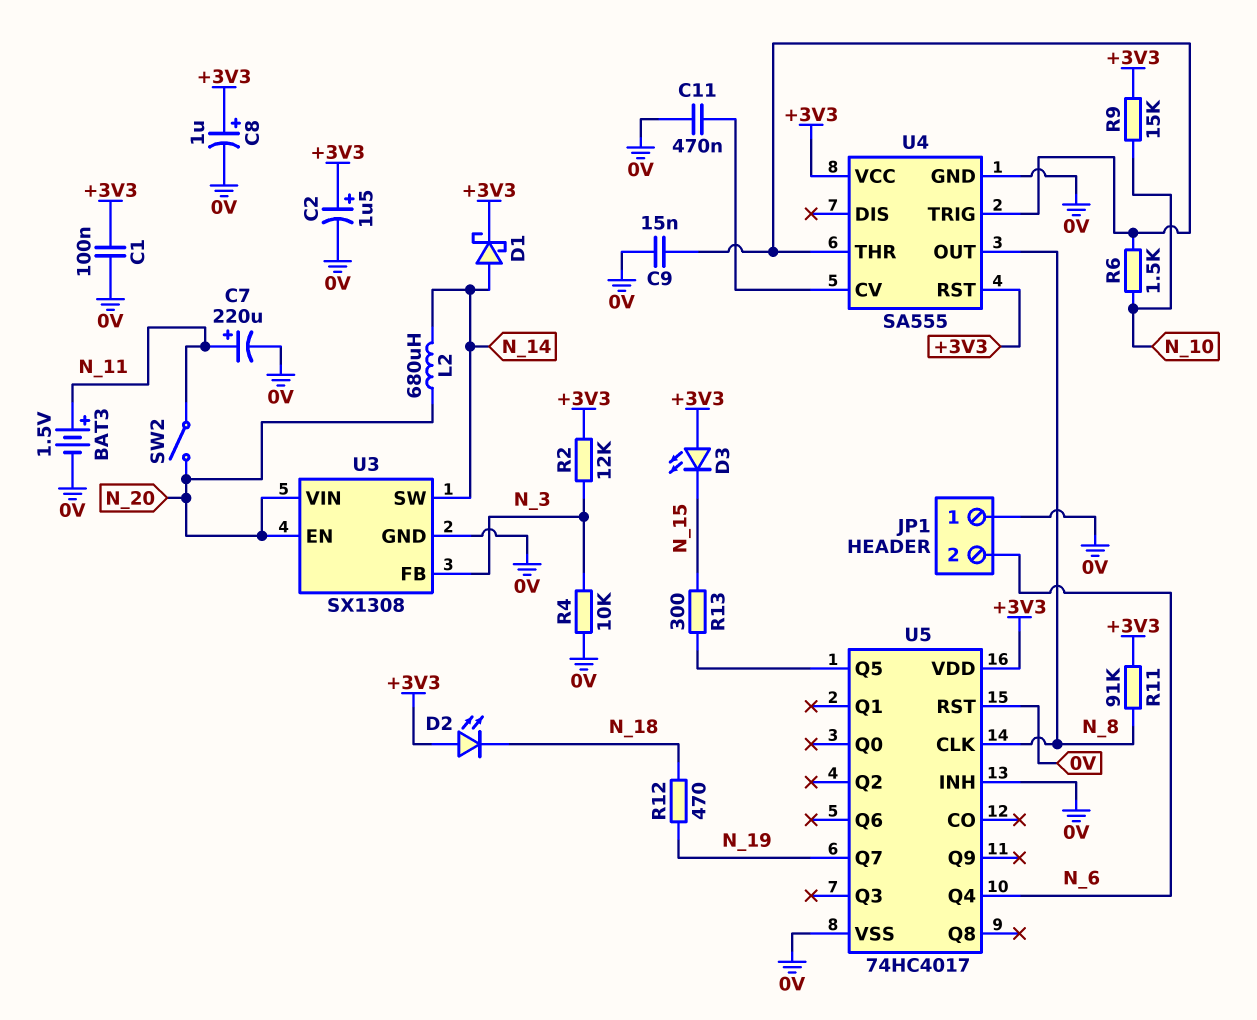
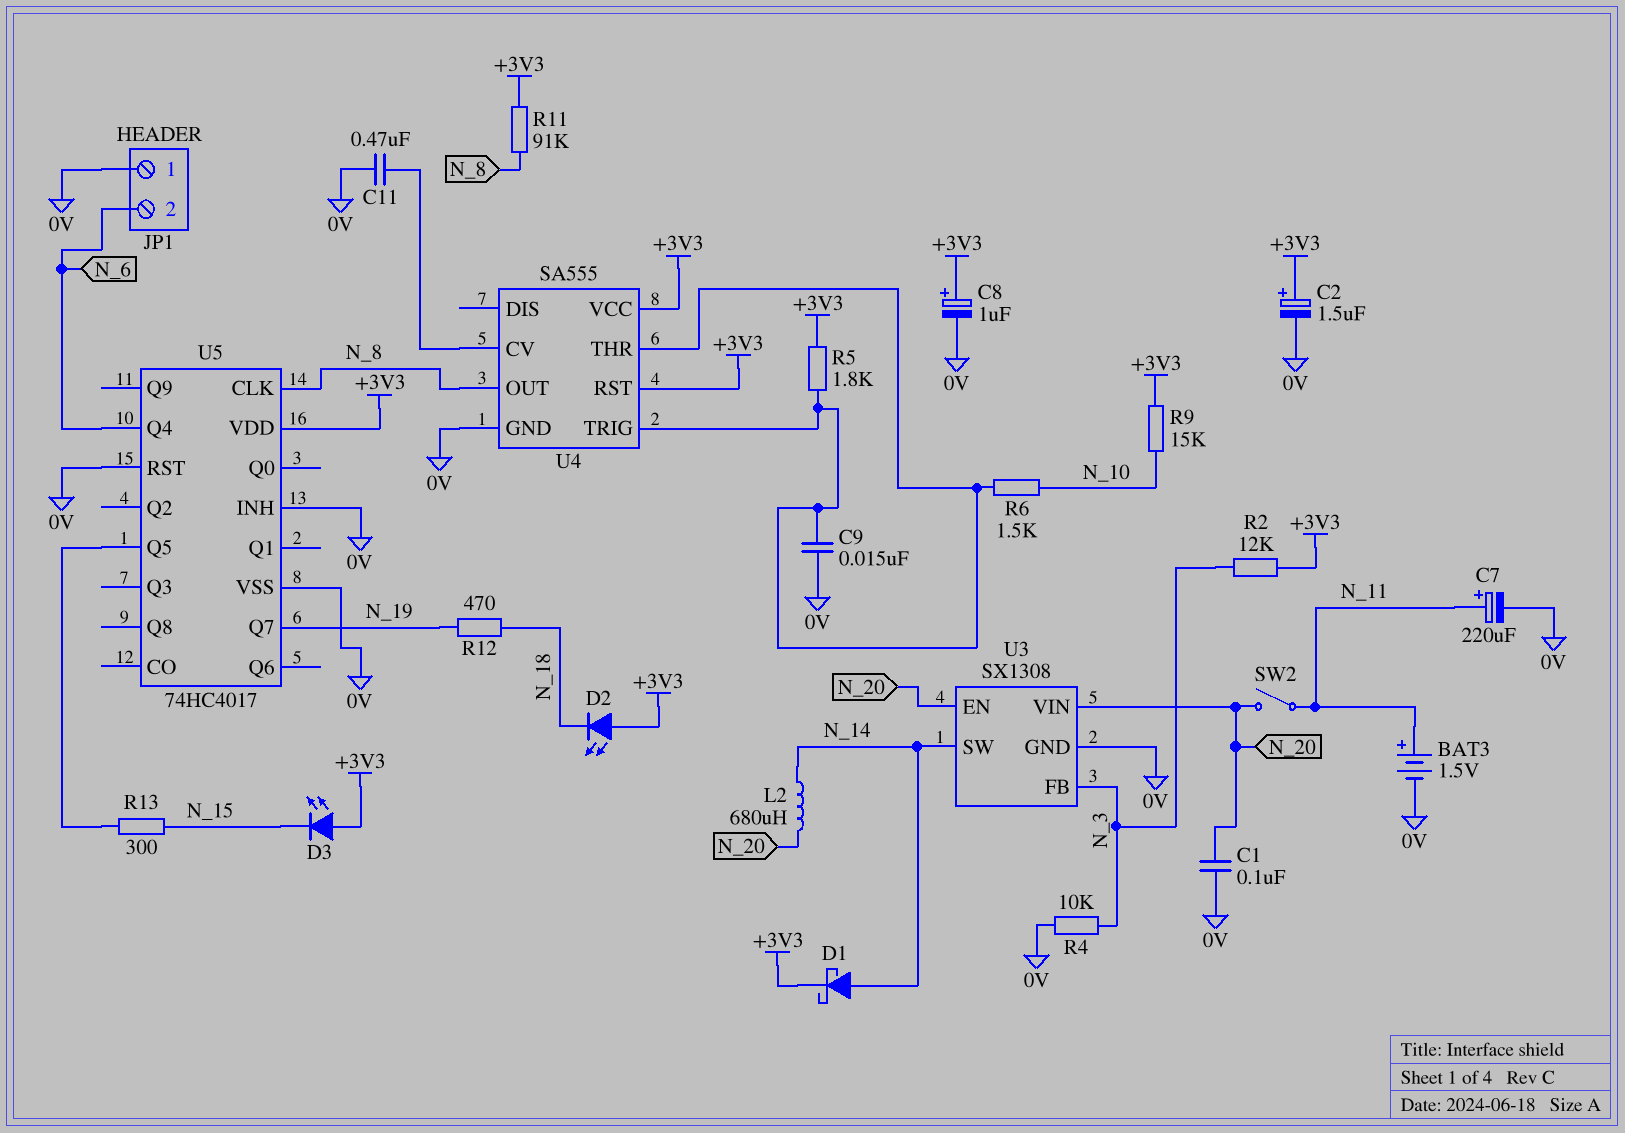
C1: 100nF (+3V3, 0V) -> 100nF (0V, N_20)
R5: none -> 1.8k (+3V3, U4/THR)

